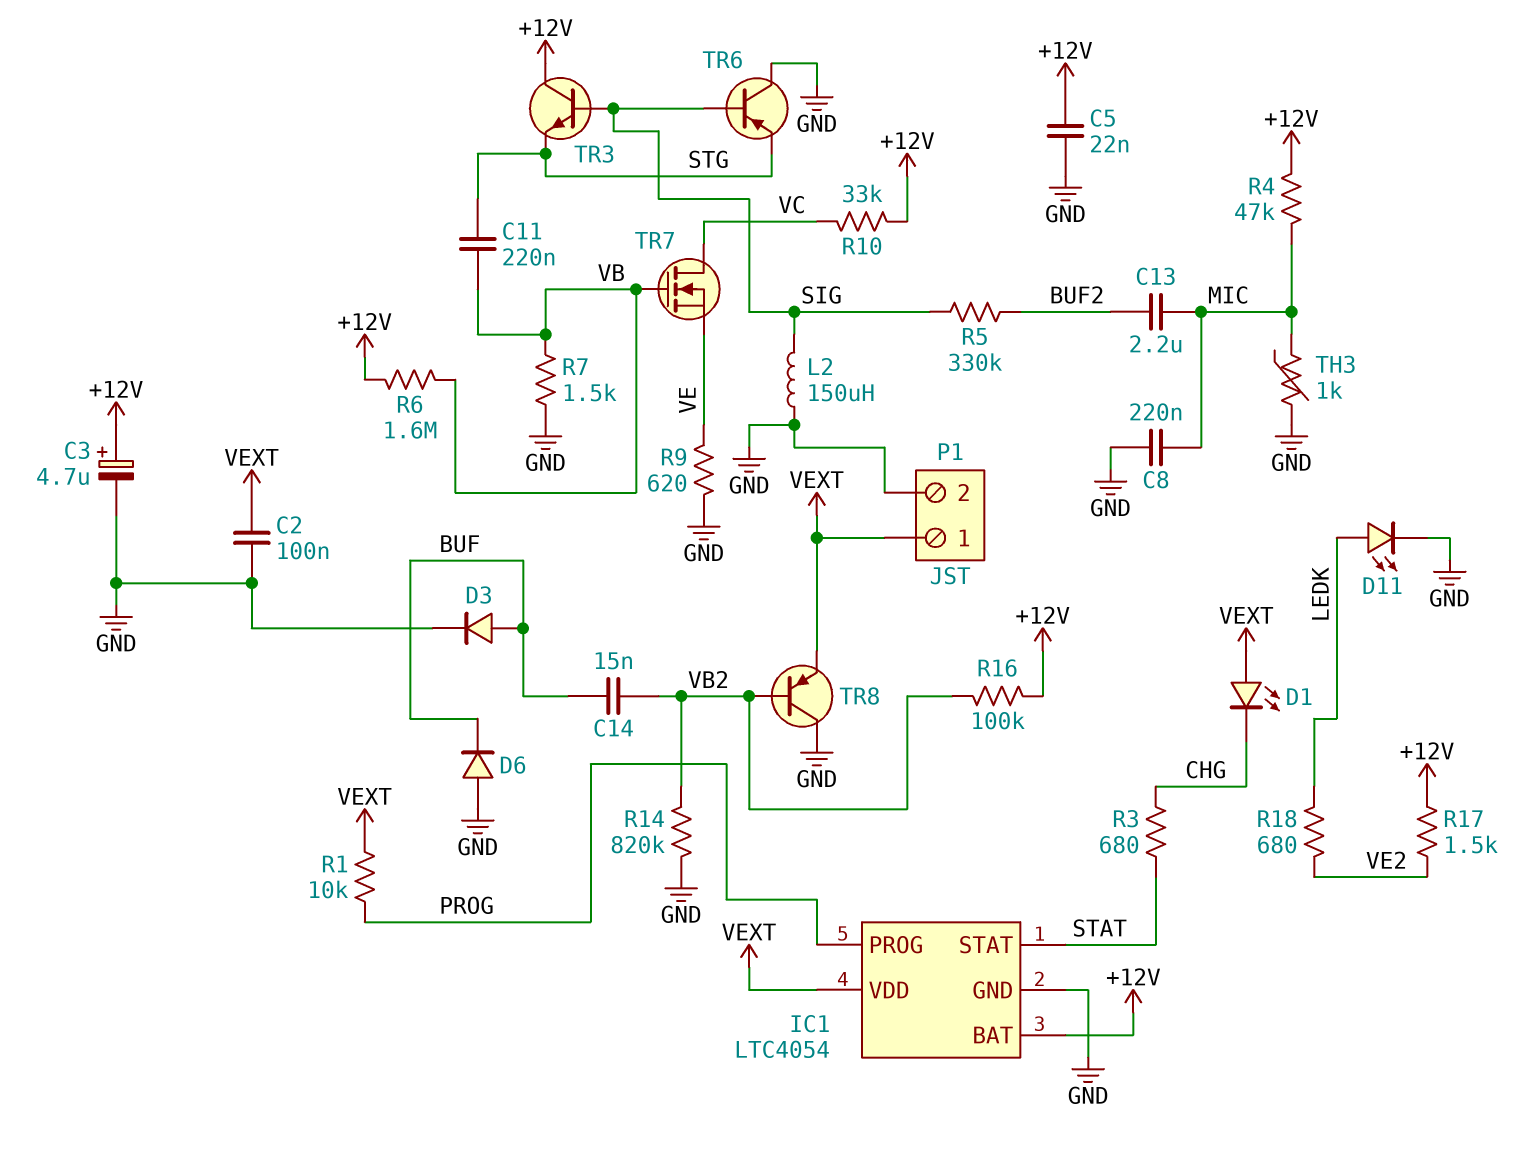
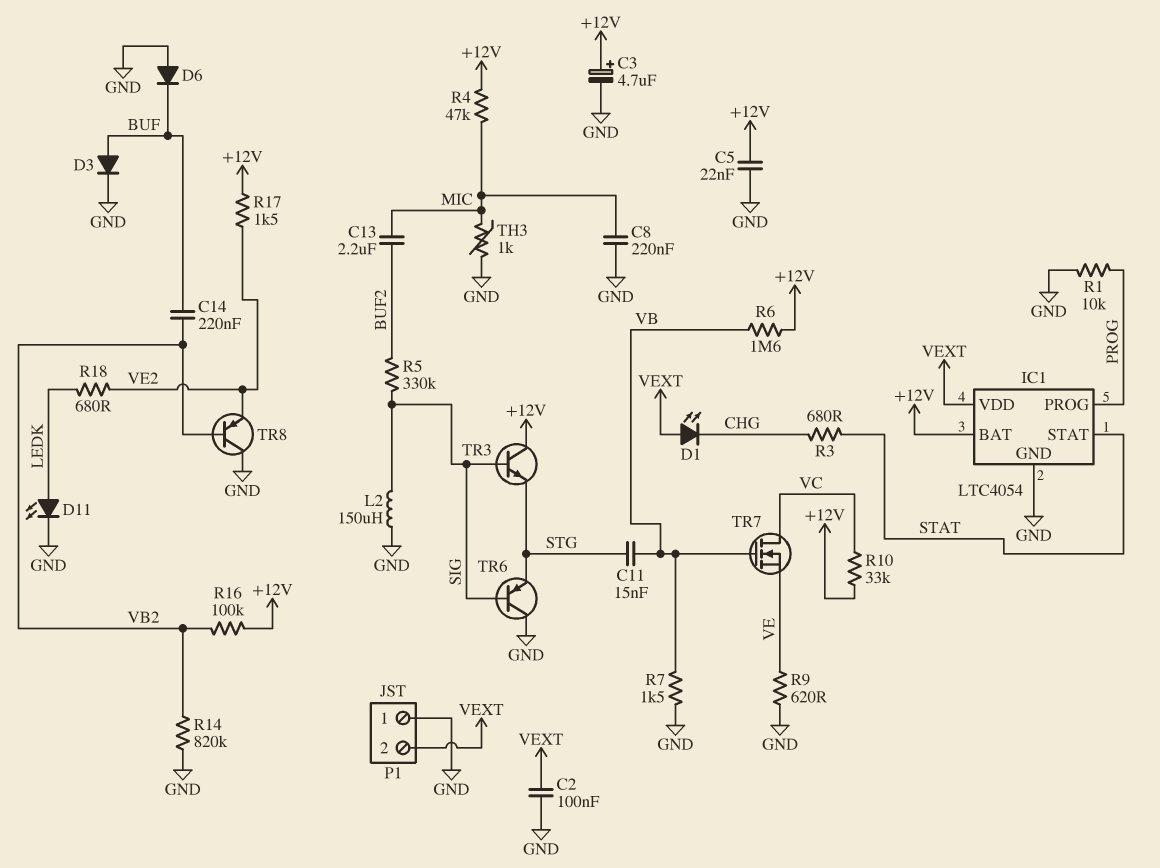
C11: 220nF (STG, VB) -> 15nF (STG, VB)
C14: 15nF (BUF, VB2) -> 220nF (BUF, VB2)
P1 pin 1: VEXT -> GND
P1 pin 2: GND -> VEXT
R1: 10k (PROG, VEXT) -> 10k (GND, PROG)
TR8: PNP (B VB2, C GND, E VEXT) -> PNP (B VB2, C GND, E VE2)

